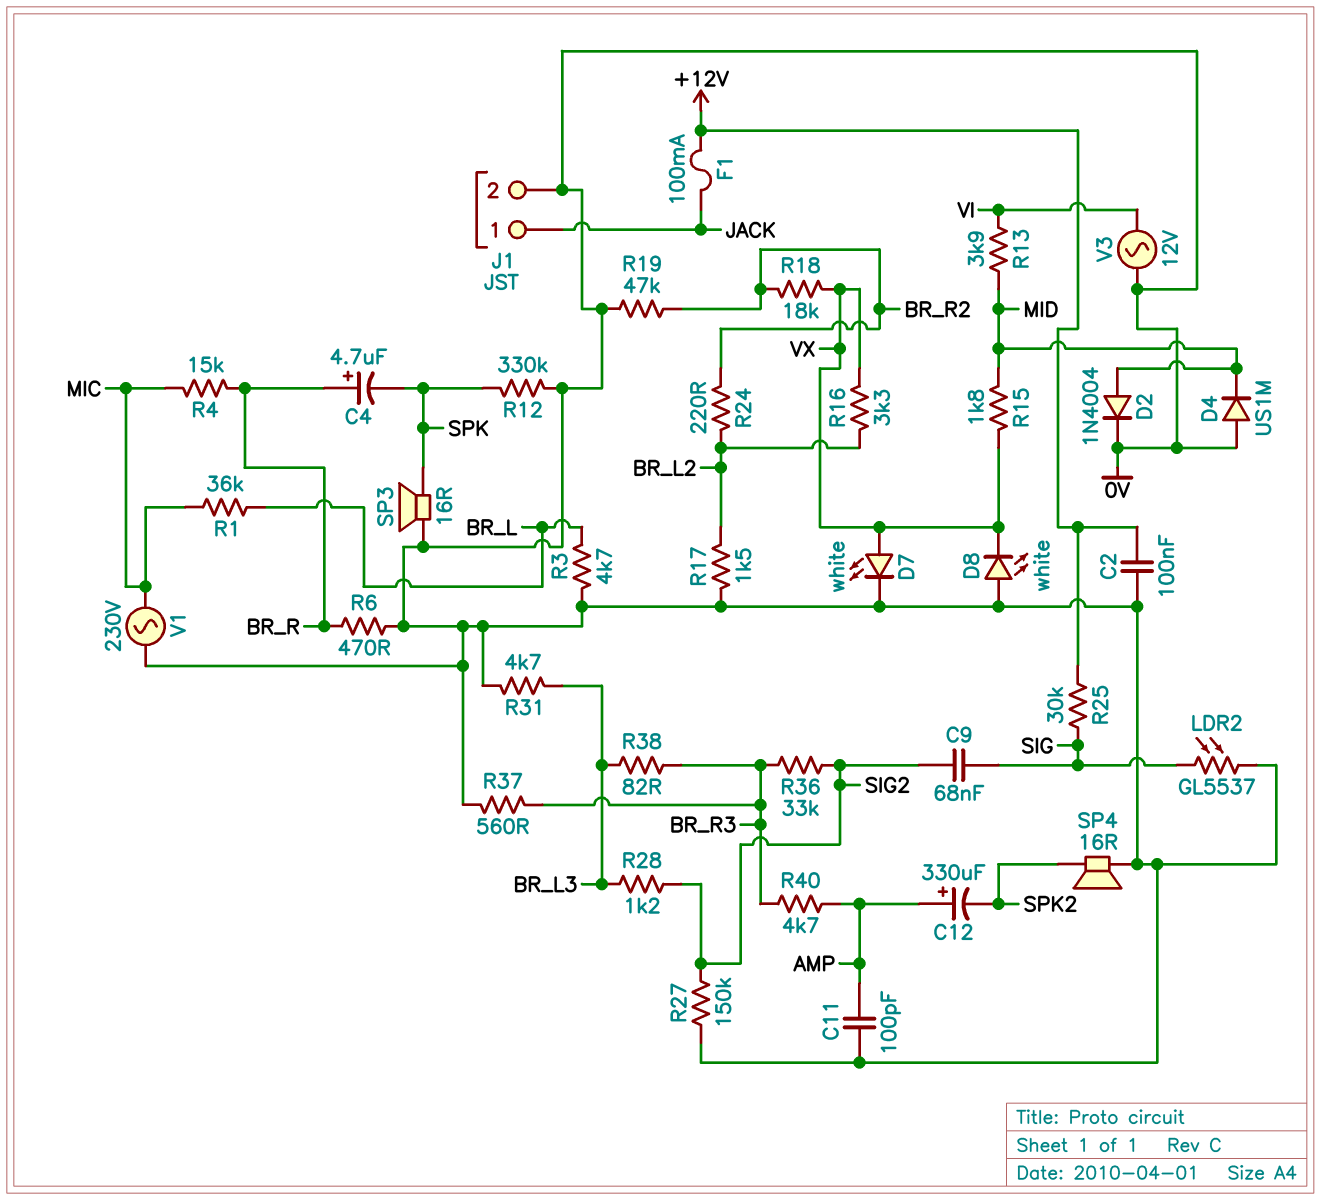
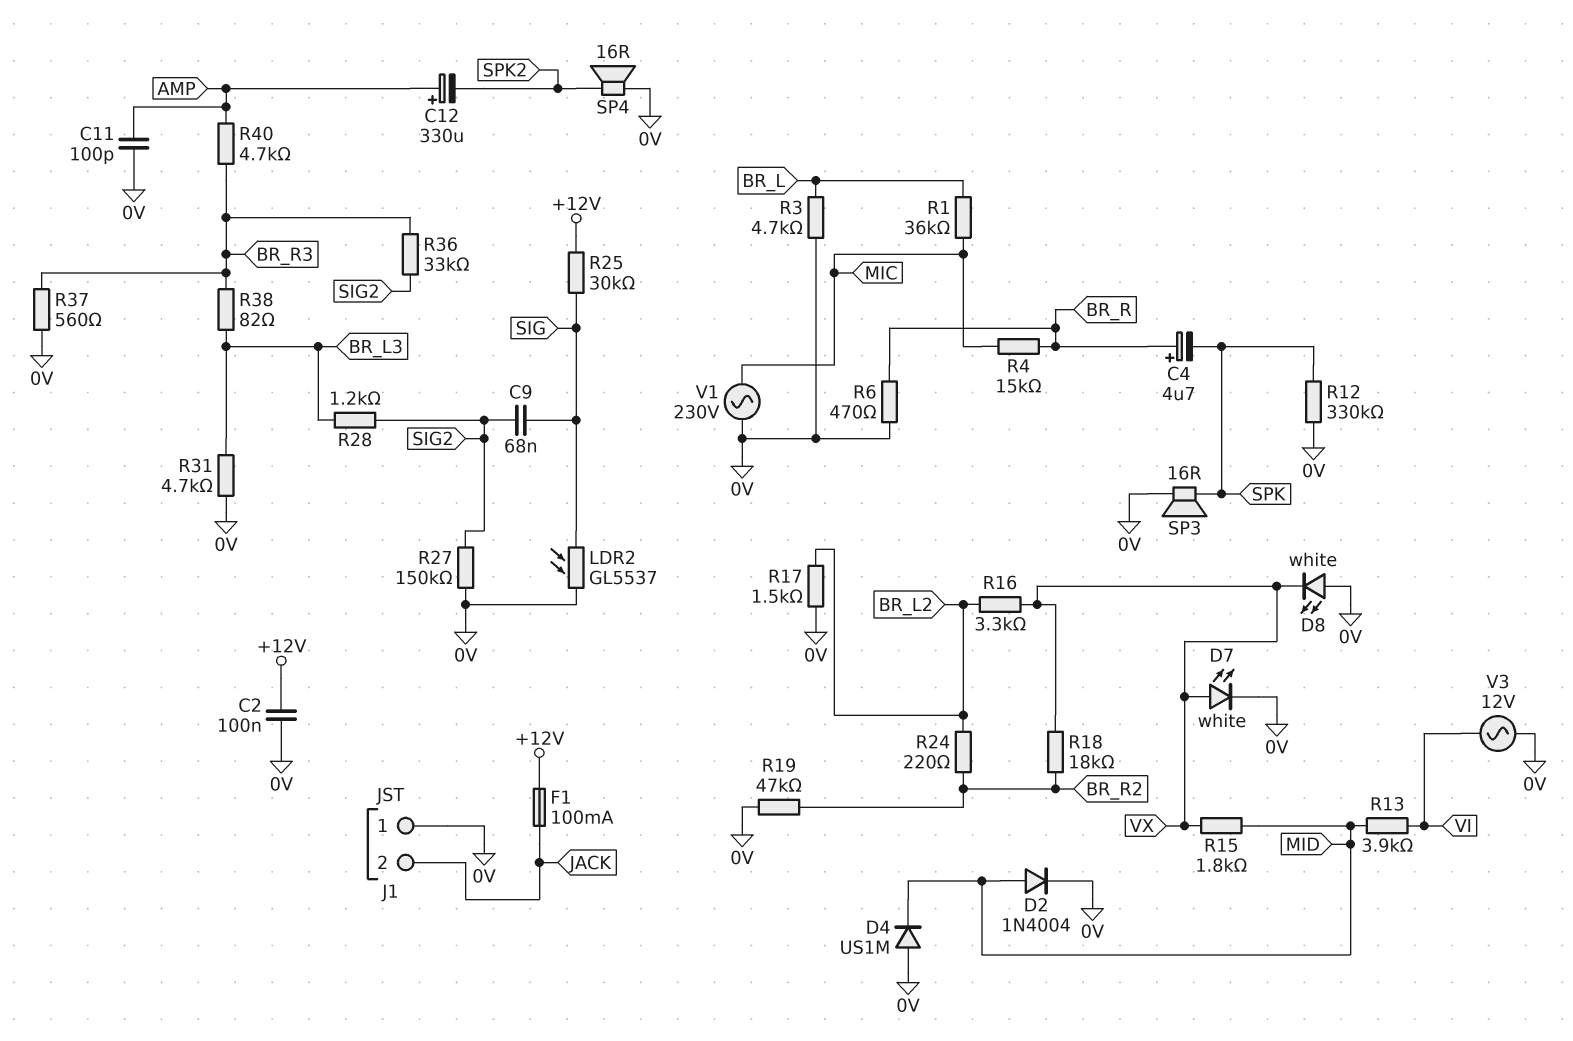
J1 pin 1: JACK -> 0V
J1 pin 2: 0V -> JACK

